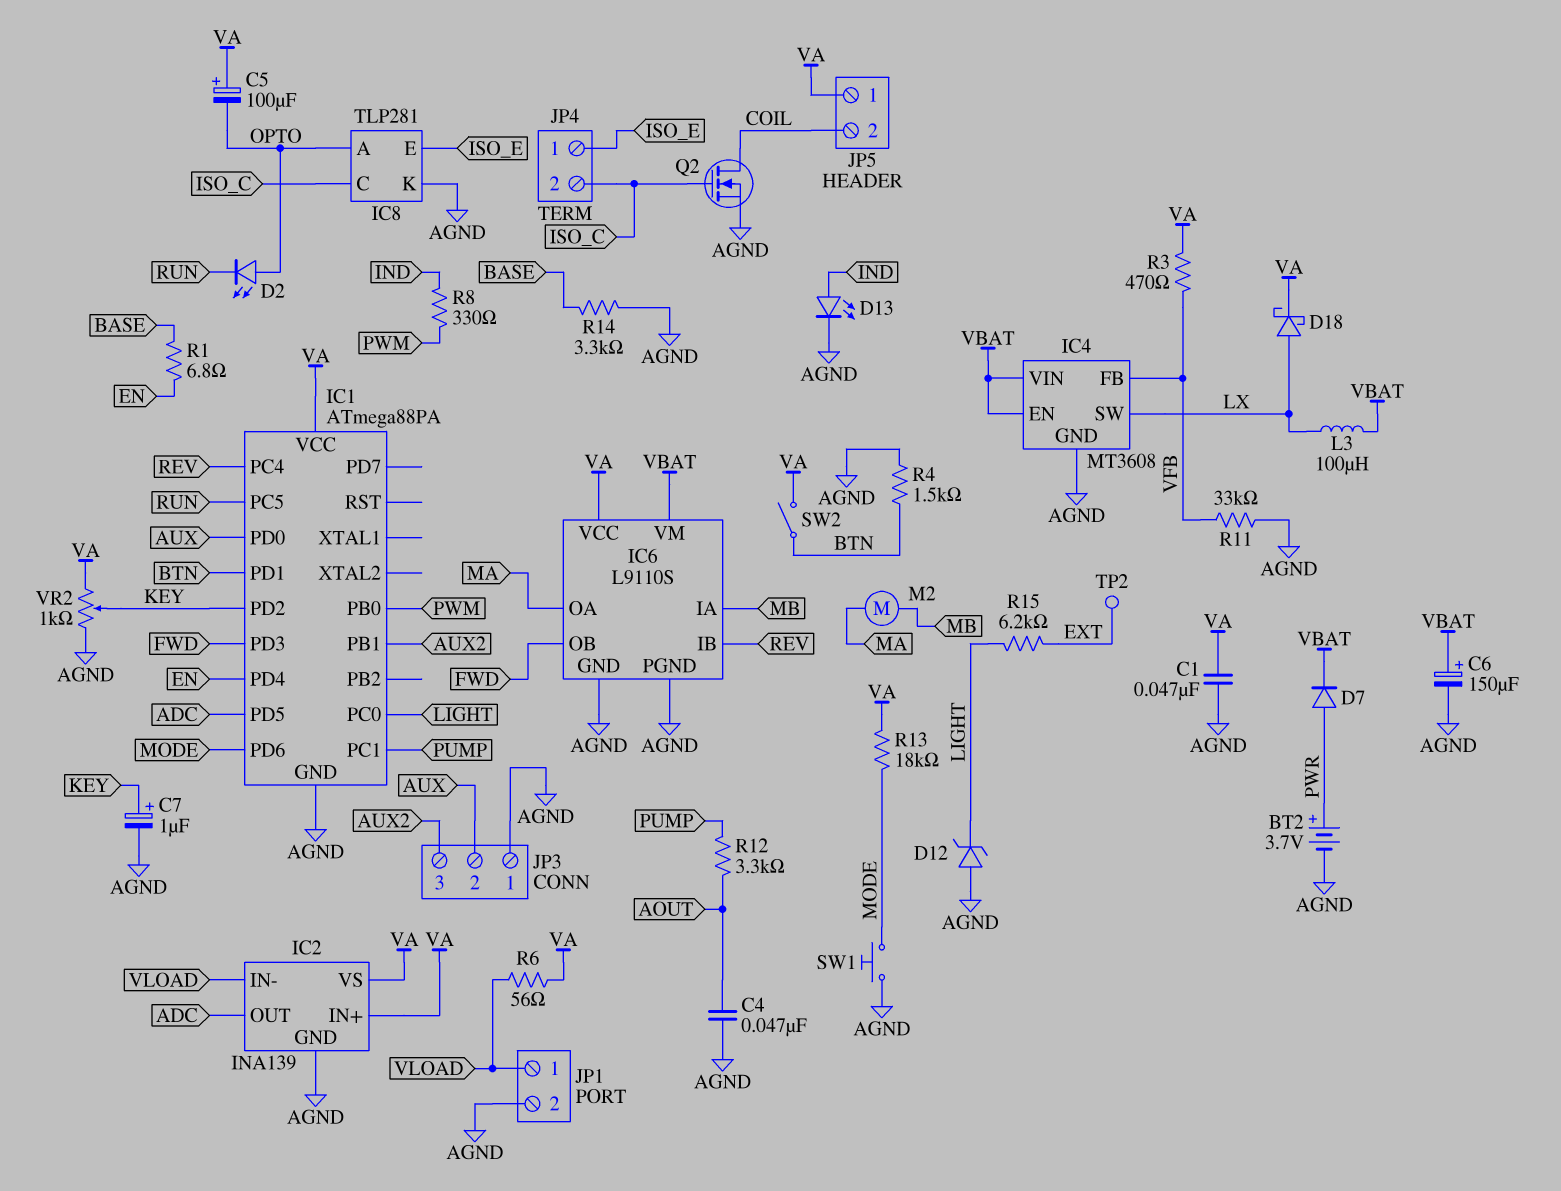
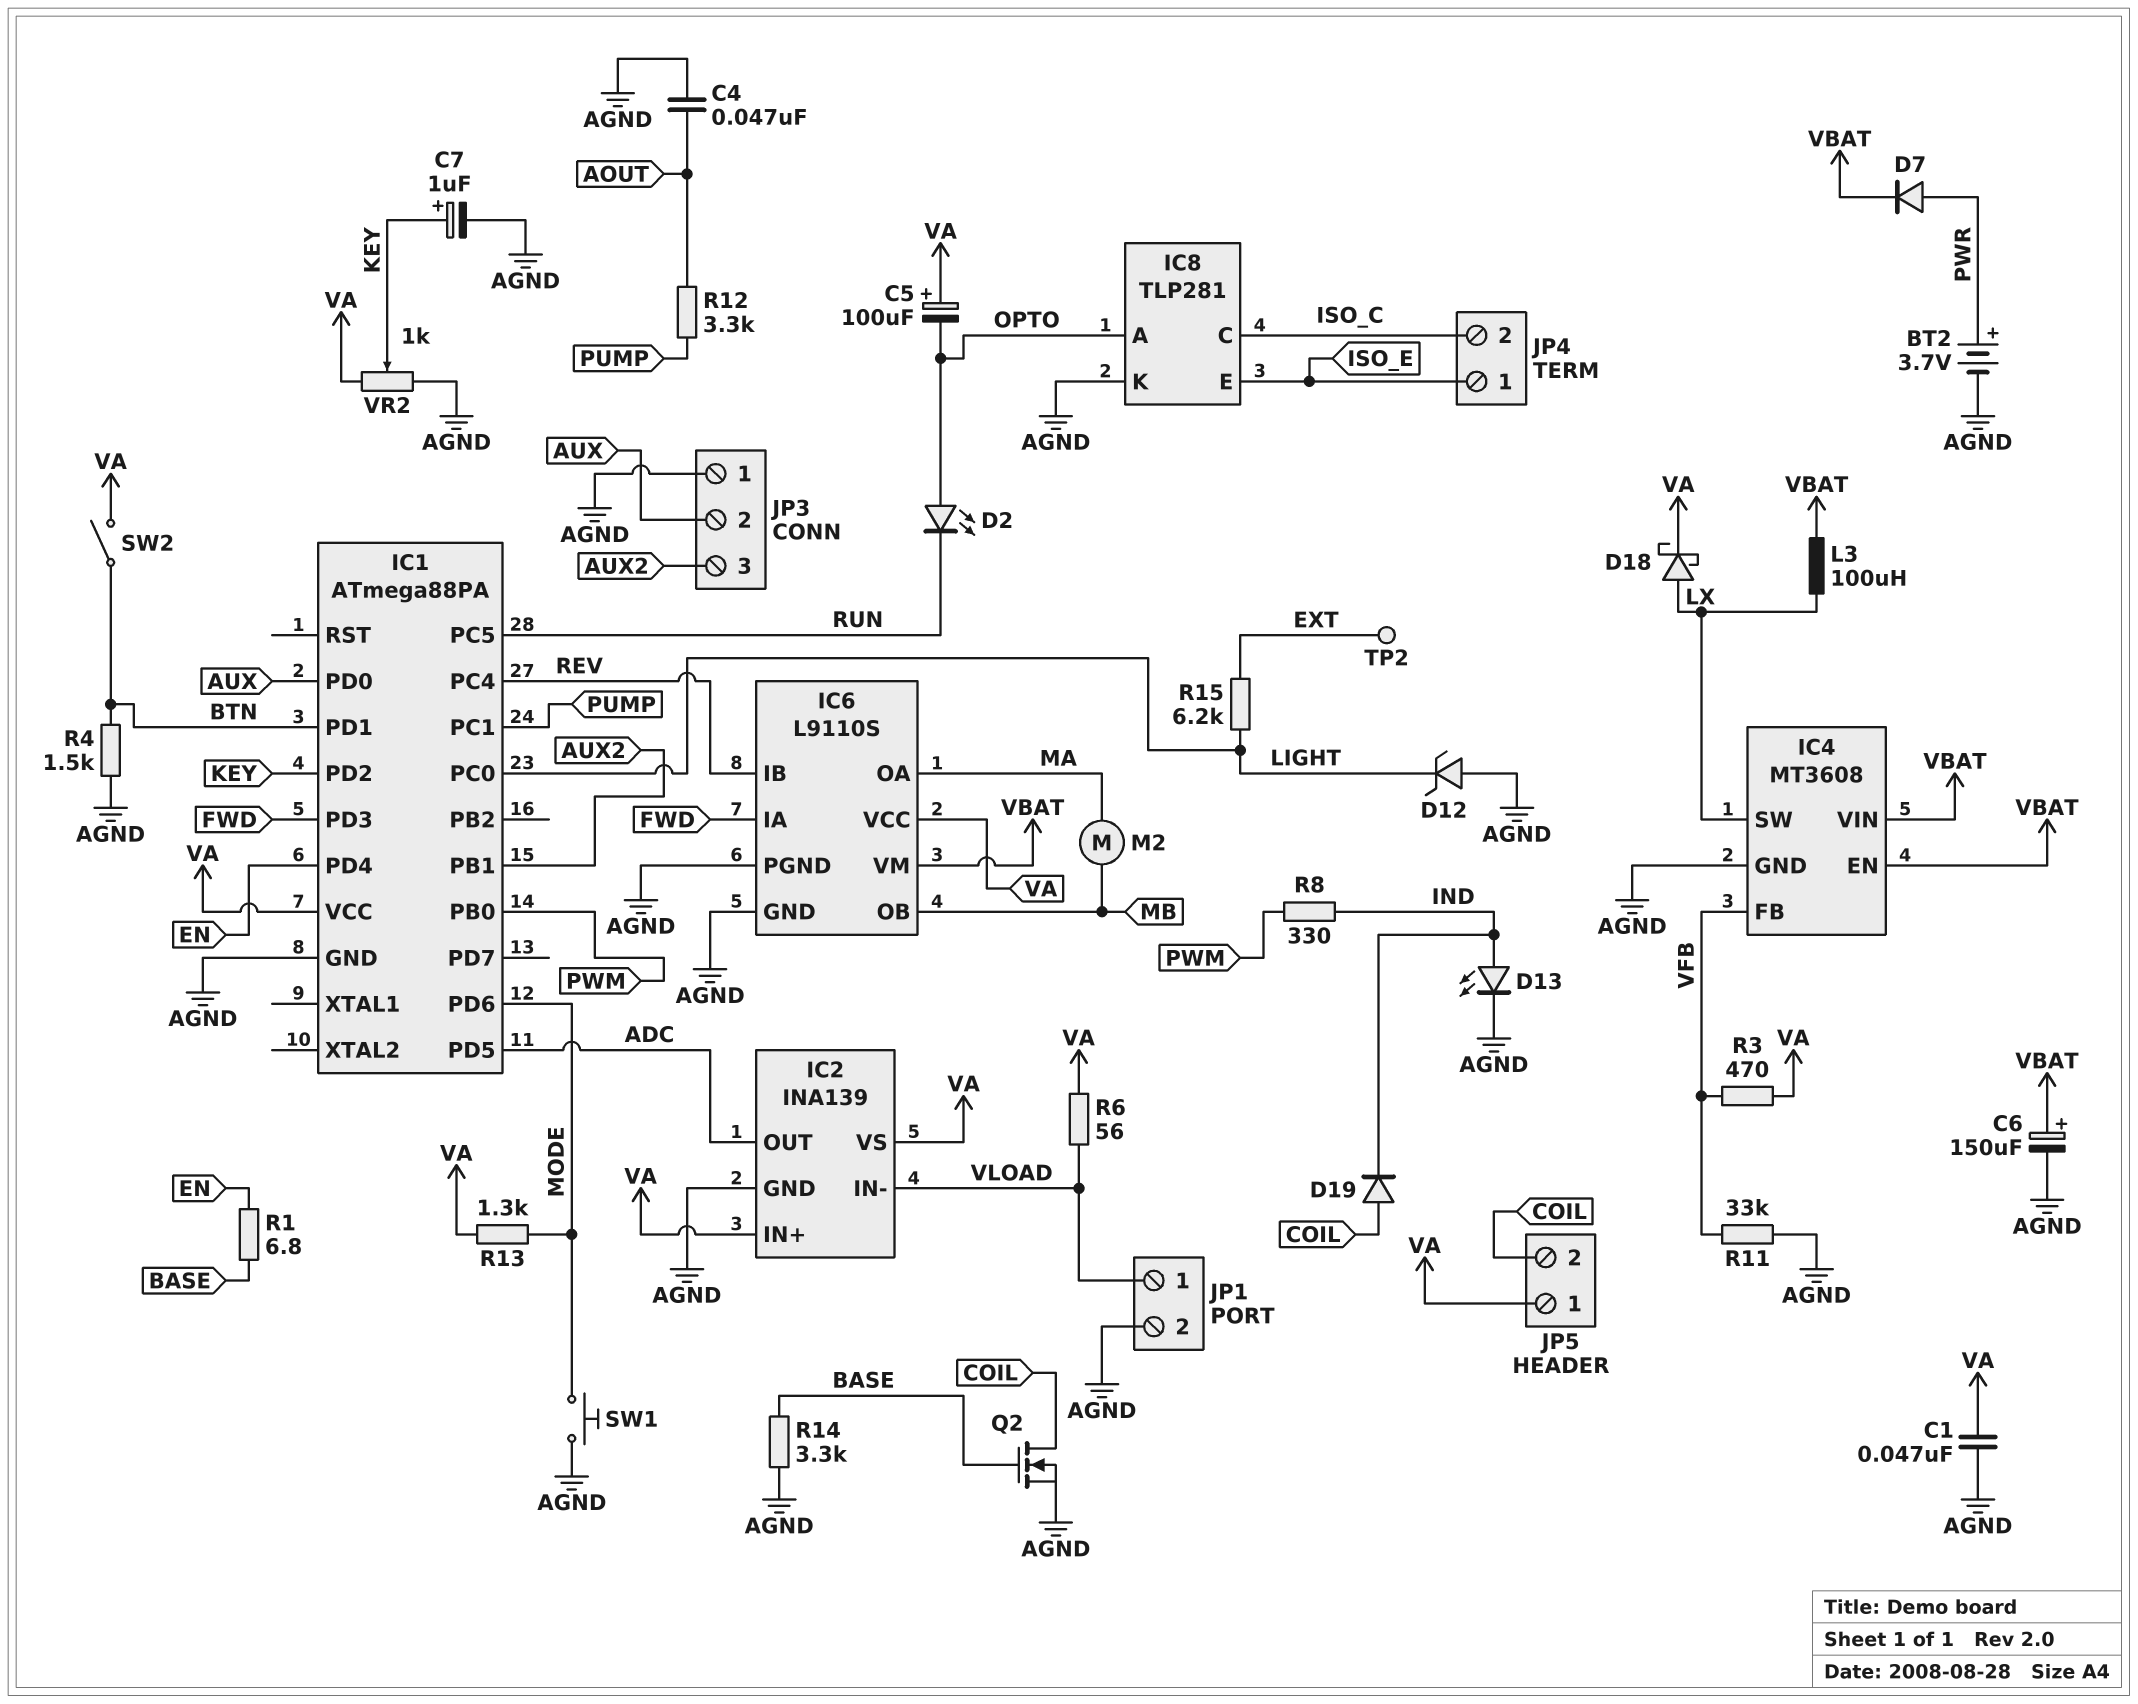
D19: none -> diode (A COIL, K IND)
IC6 pin IA: MB -> FWD
IC6 pin OB: FWD -> MB
Q2: NMOS (G ISO_C, D COIL, S AGND) -> NMOS (G BASE, D COIL, S AGND)
R13: 18k (MODE, VA) -> 1.3k (MODE, VA)

